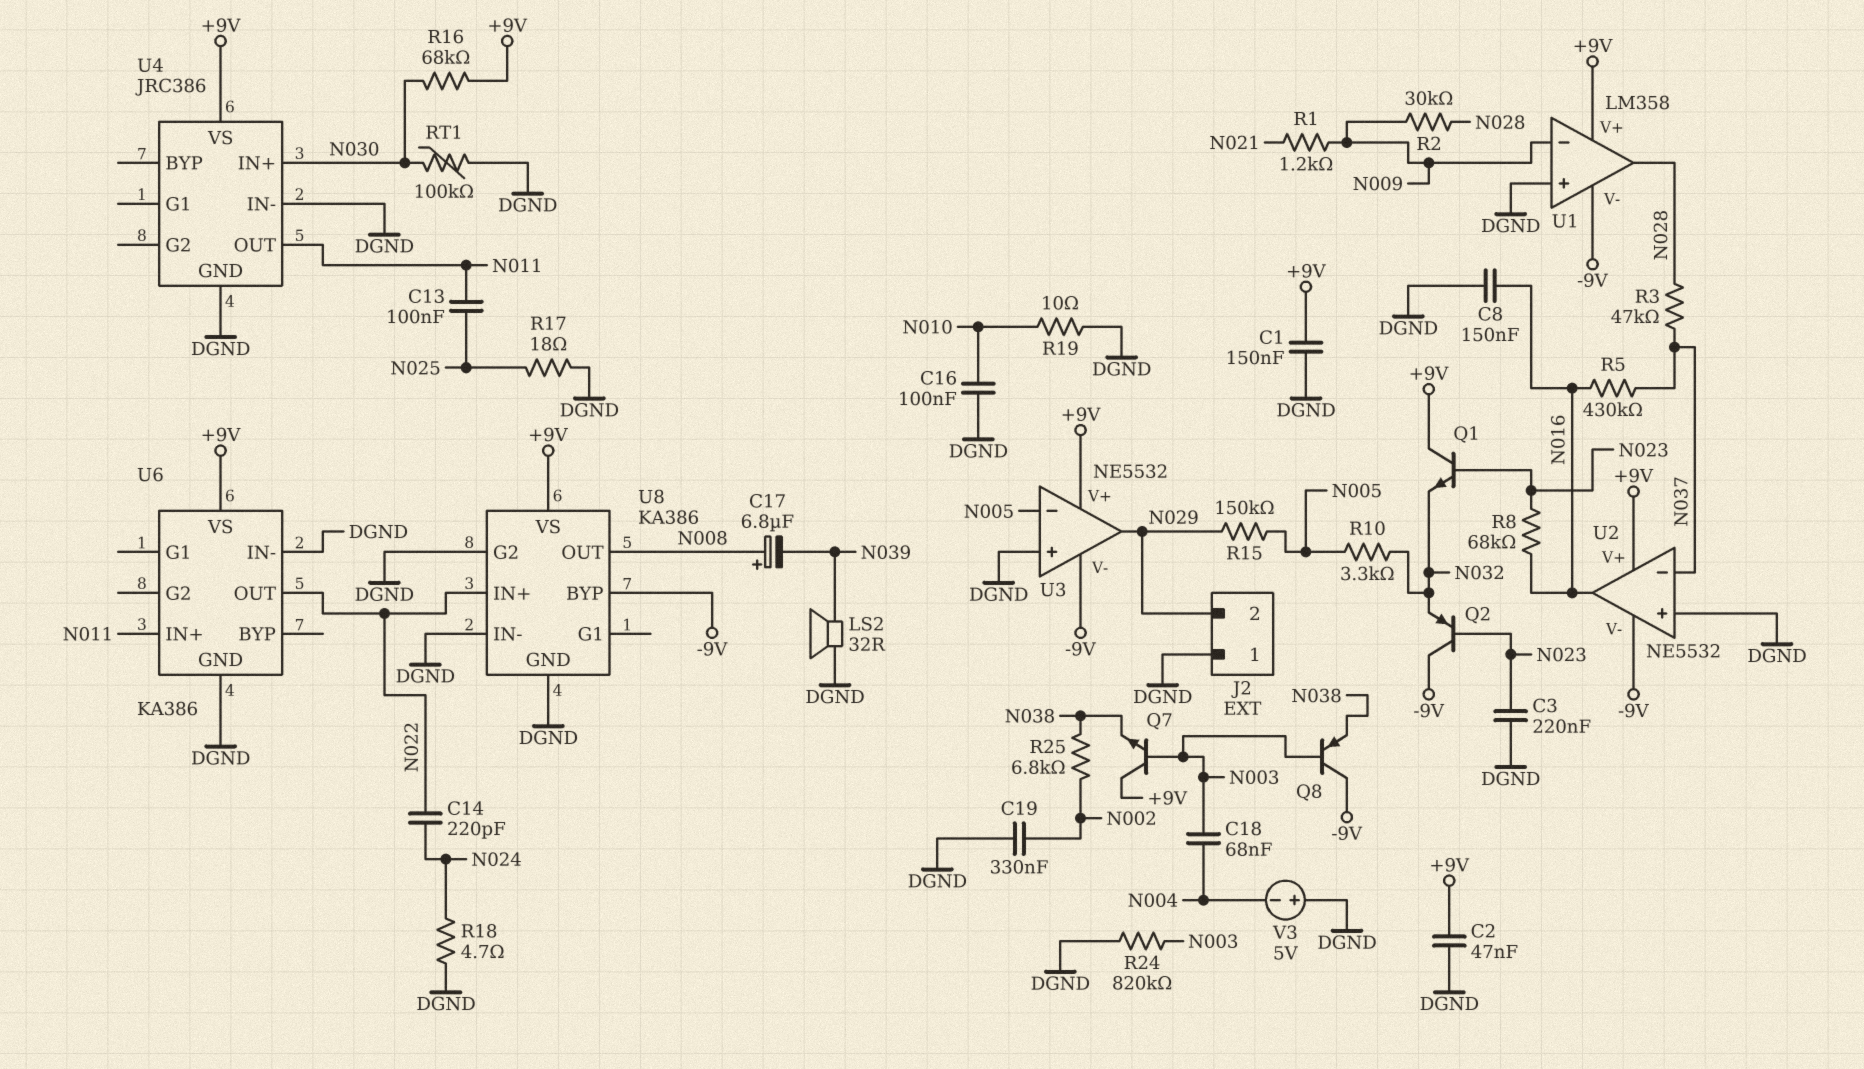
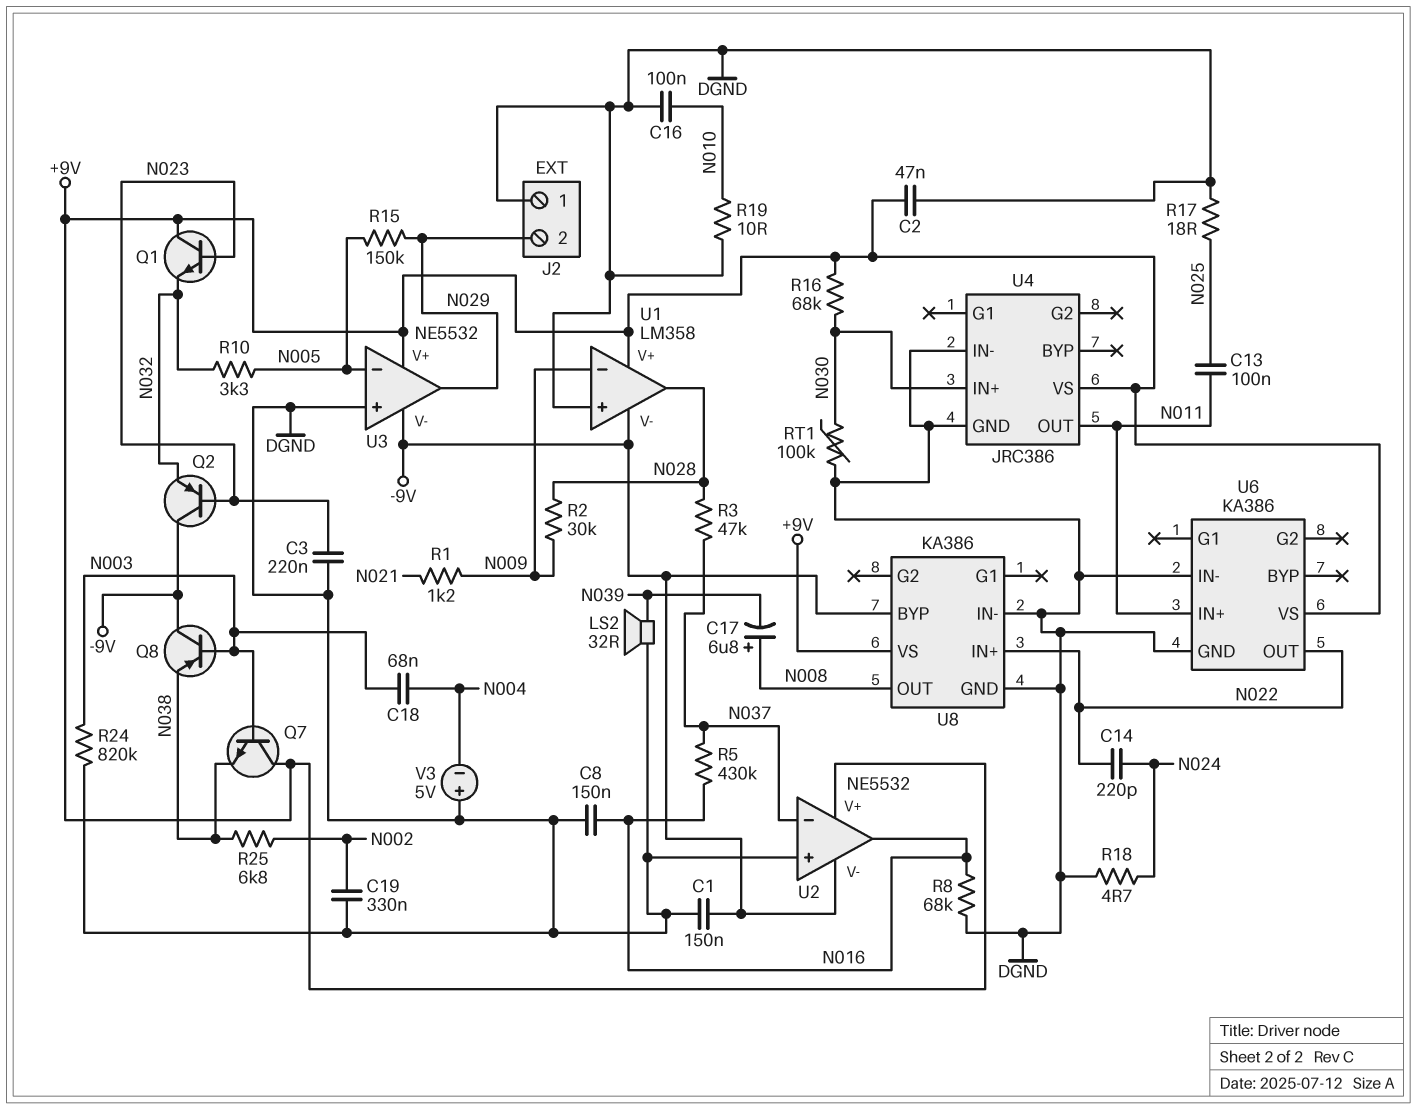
C1: 150nF (+9V, DGND) -> 150nF (-9V, DGND)
R8: 68k (N016, N023) -> 68k (DGND, N016)
U8 pin G2: DGND -> none

